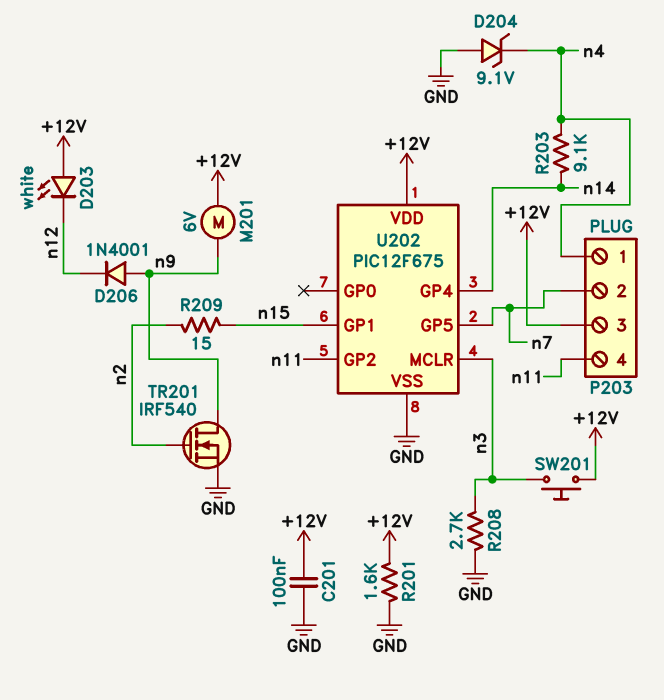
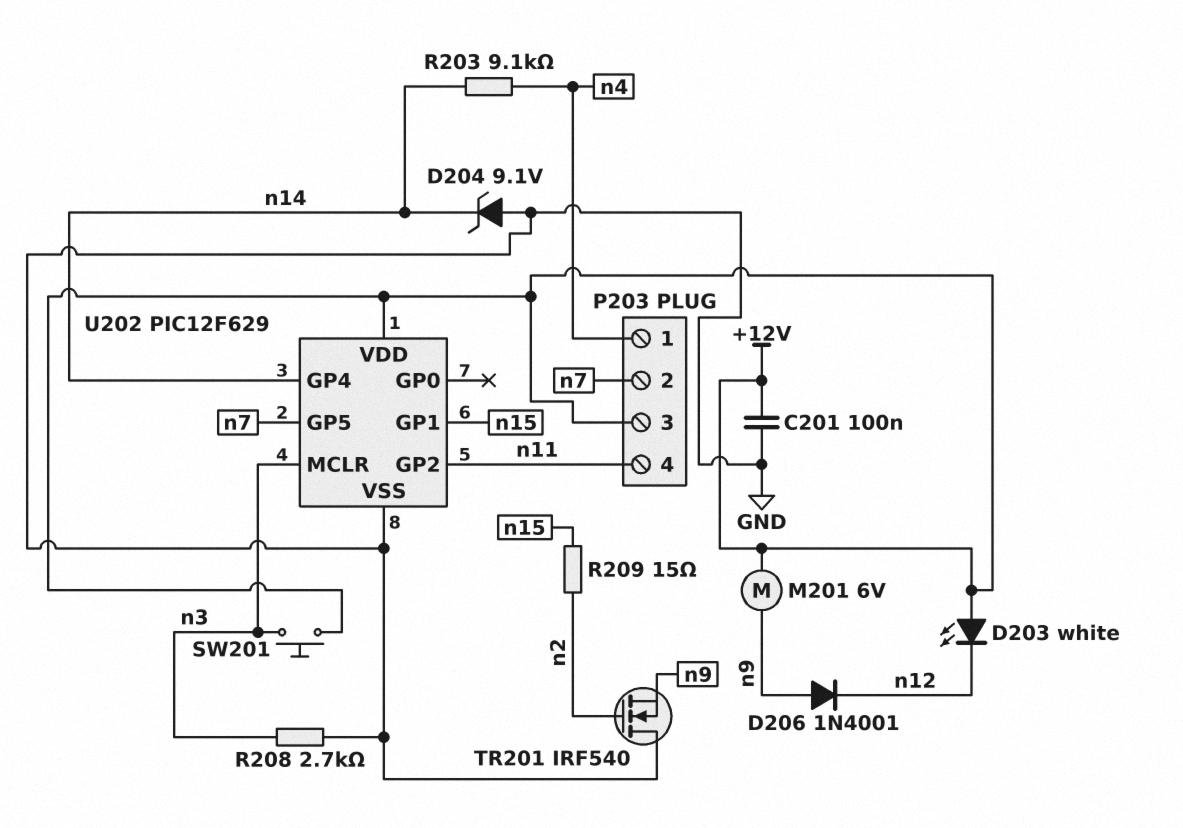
D204: zener 9.1V (A GND, K n4) -> zener 9.1V (A GND, K n14)
R201: 1.6k (+12V, GND) -> none
TR201: NMOS IRF540 (G n2, D n9, S GND) -> NMOS IRF540 (G n2, D GND, S n9)
U202: PIC12F675 -> PIC12F629

